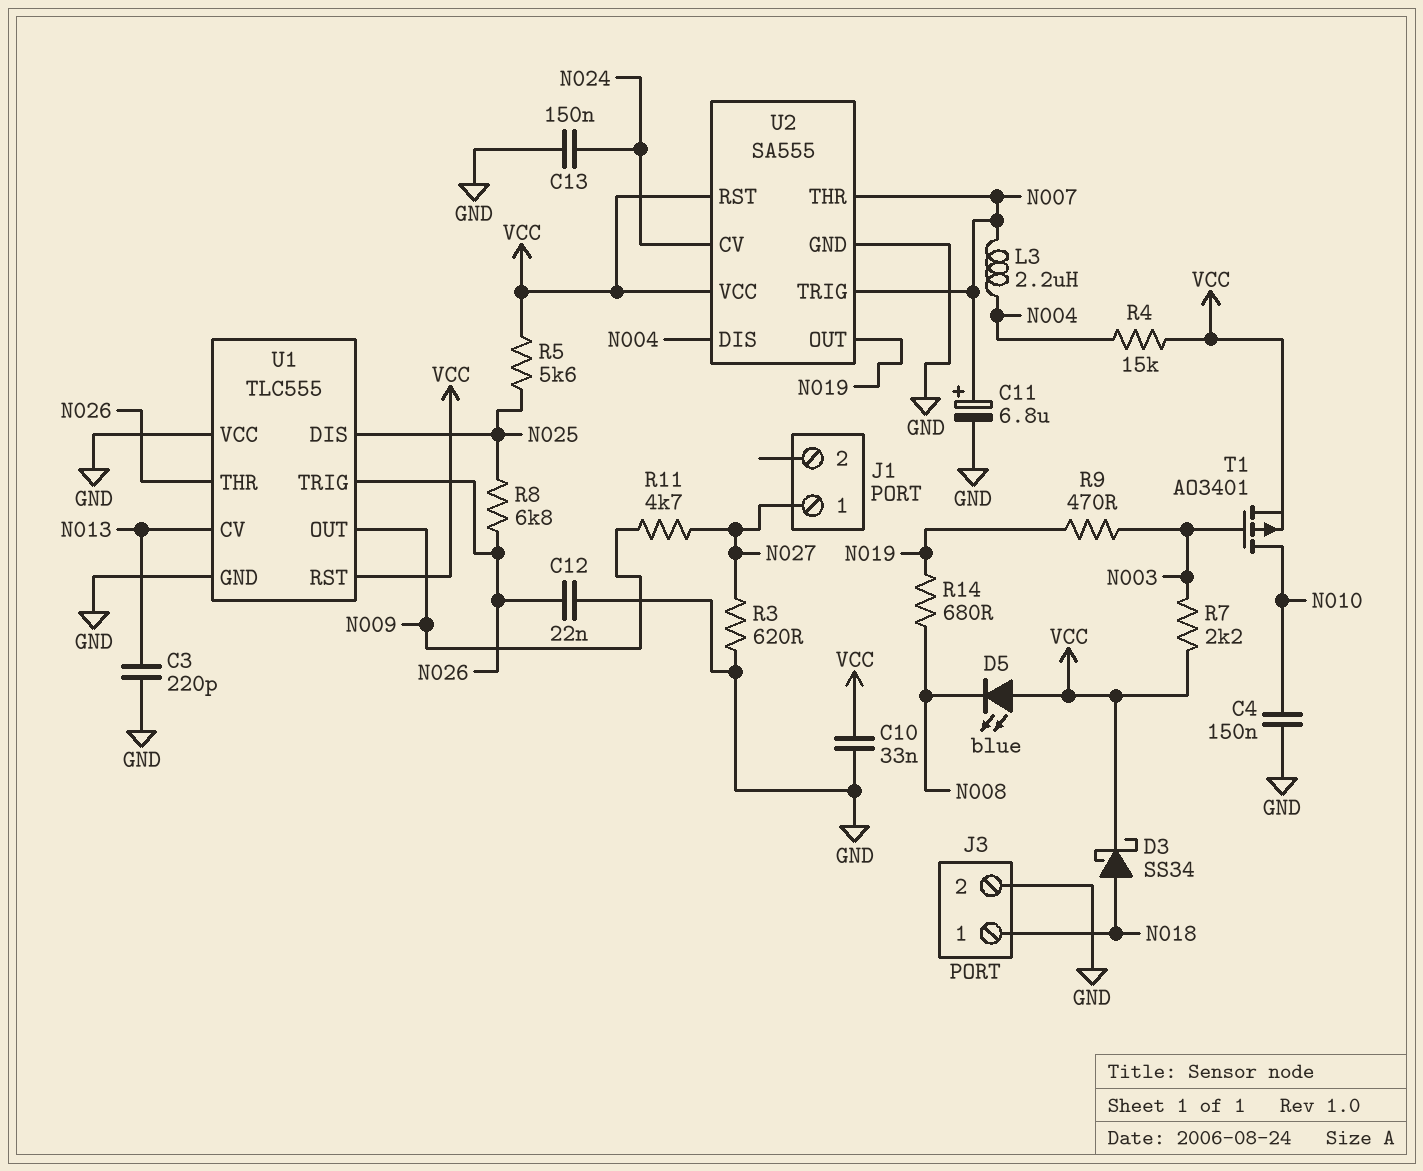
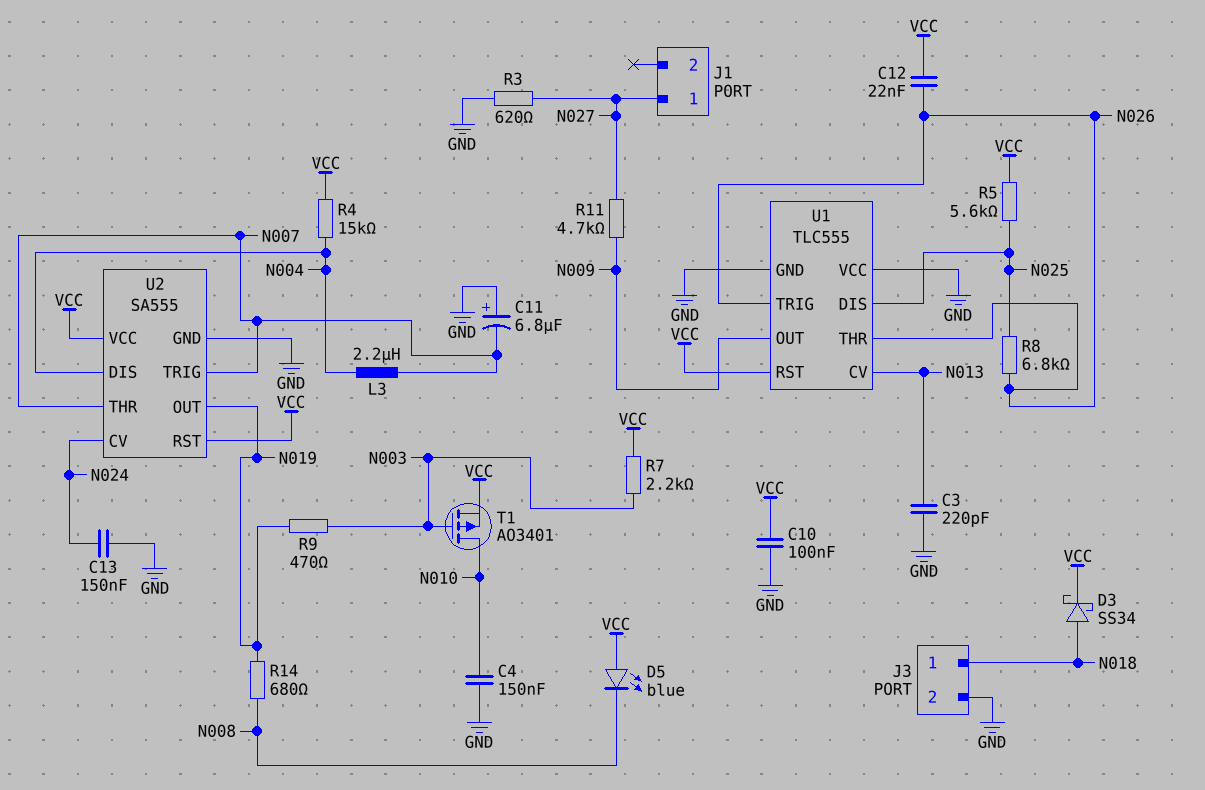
C10: 33nF (GND, VCC) -> 100nF (GND, VCC)
C11: 6.8uF (plus N007, minus GND) -> 6.8uF (plus GND, minus N007)
C12: 22nF (GND, N026) -> 22nF (N026, VCC)

